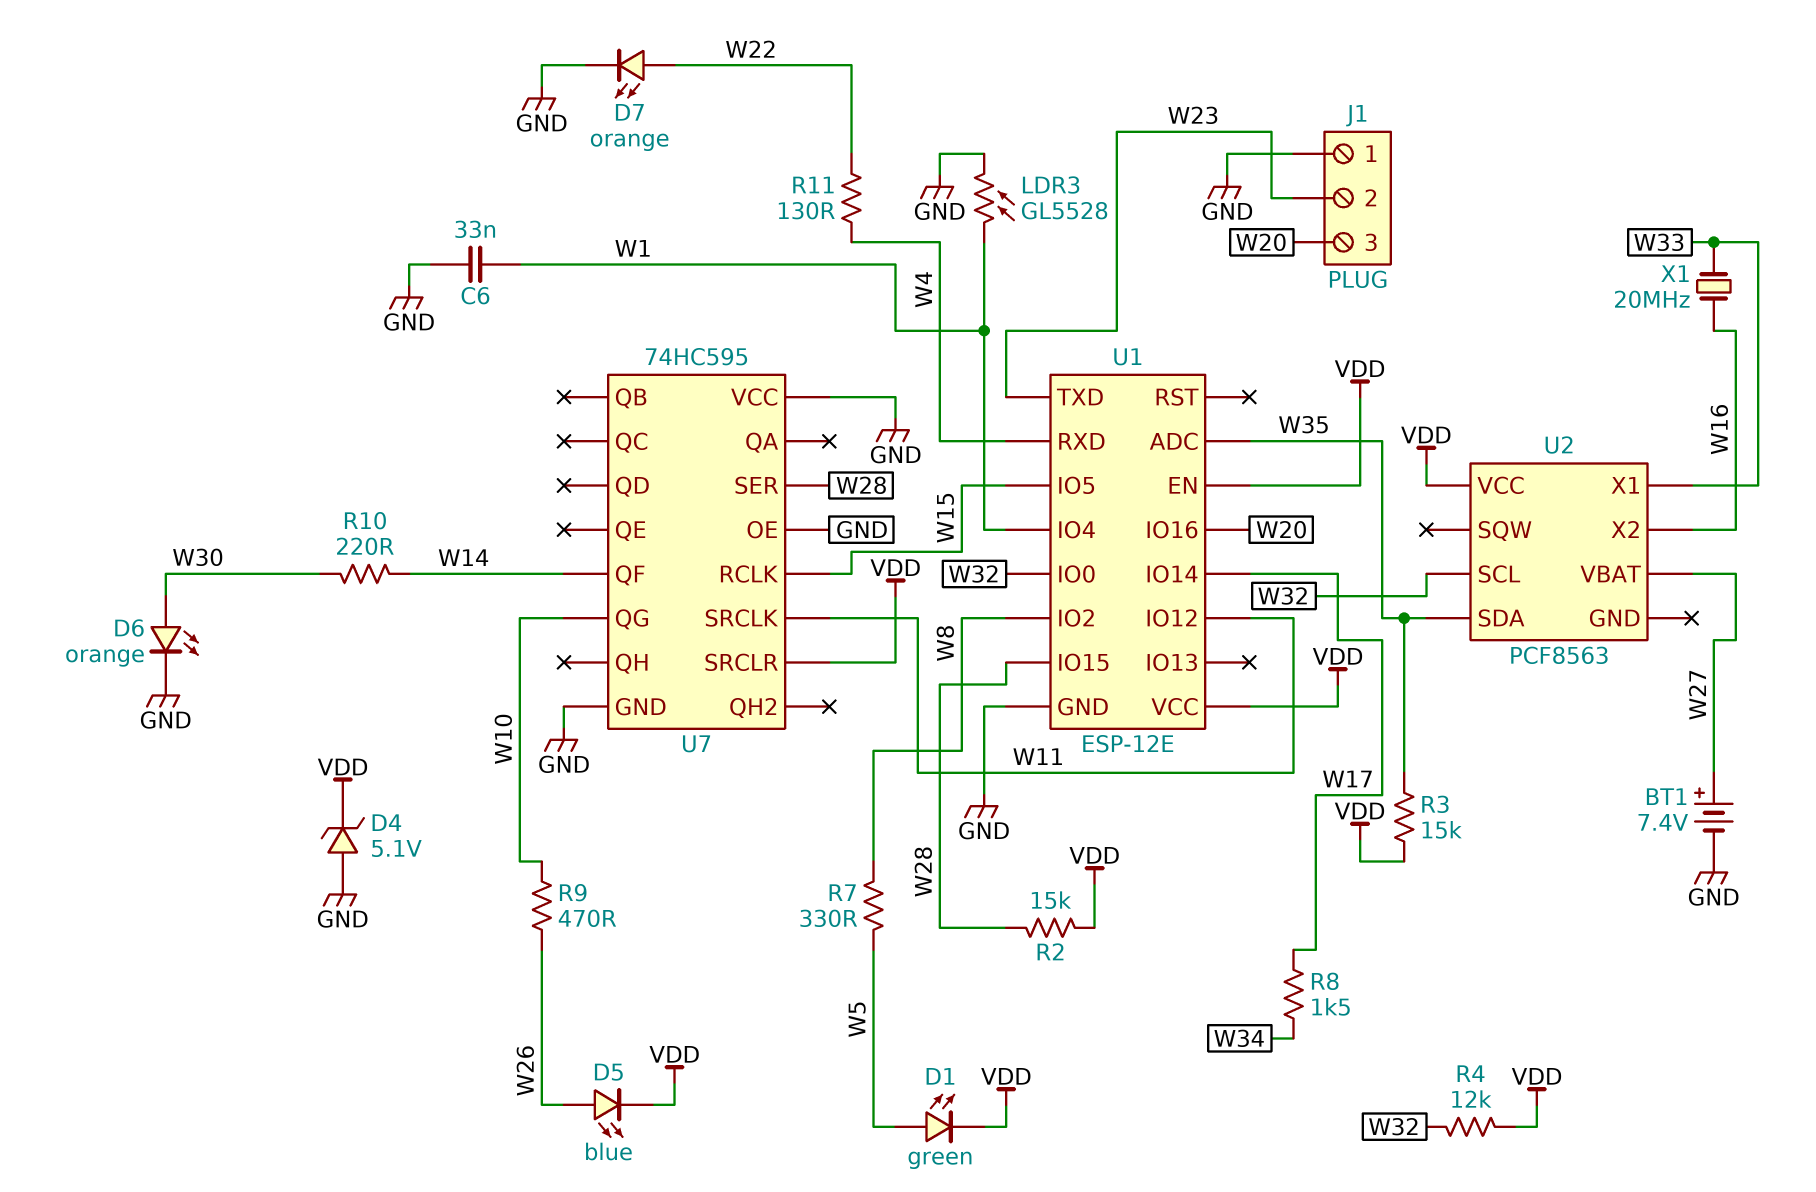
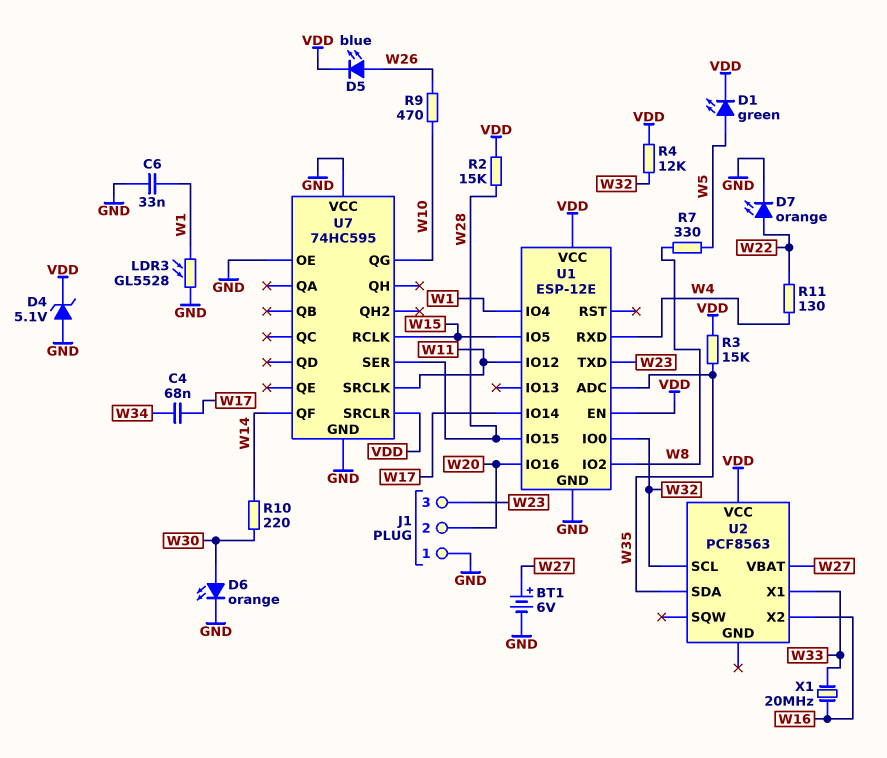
BT1: 7.4V (plus W27, minus GND) -> 6V (plus W27, minus GND)
C4: none -> 68nF (W17, W34)
J1 pin 2: W23 -> W20
J1 pin 3: W20 -> W23
R8: 1.5k (W17, W34) -> none

